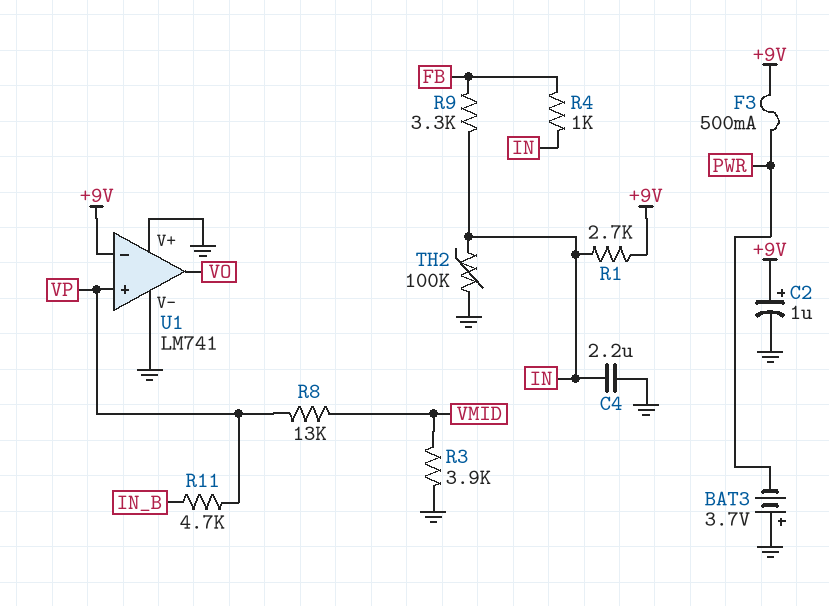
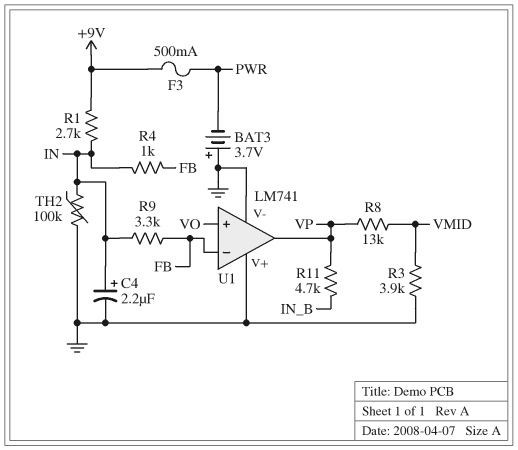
C2: 1uF (plus +9V, minus GND) -> none
C4: 2.2uF (GND, IN) -> 2.2uF (plus IN, minus GND)
U1 pin in+: VP -> VO
U1 pin in-: +9V -> FB
U1 pin out: VO -> VP

